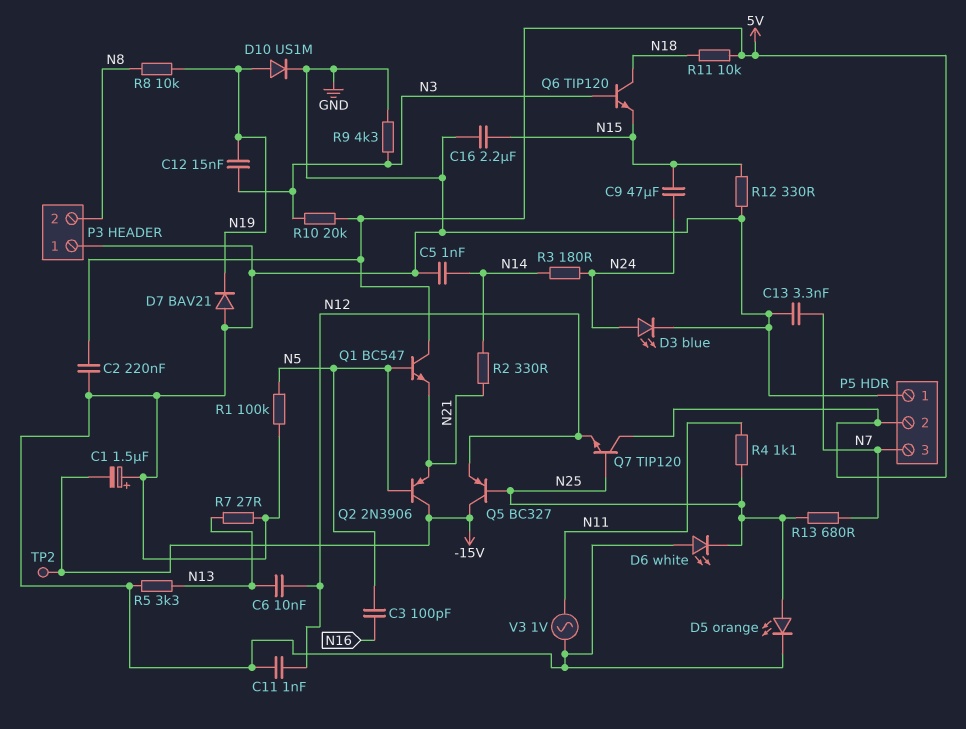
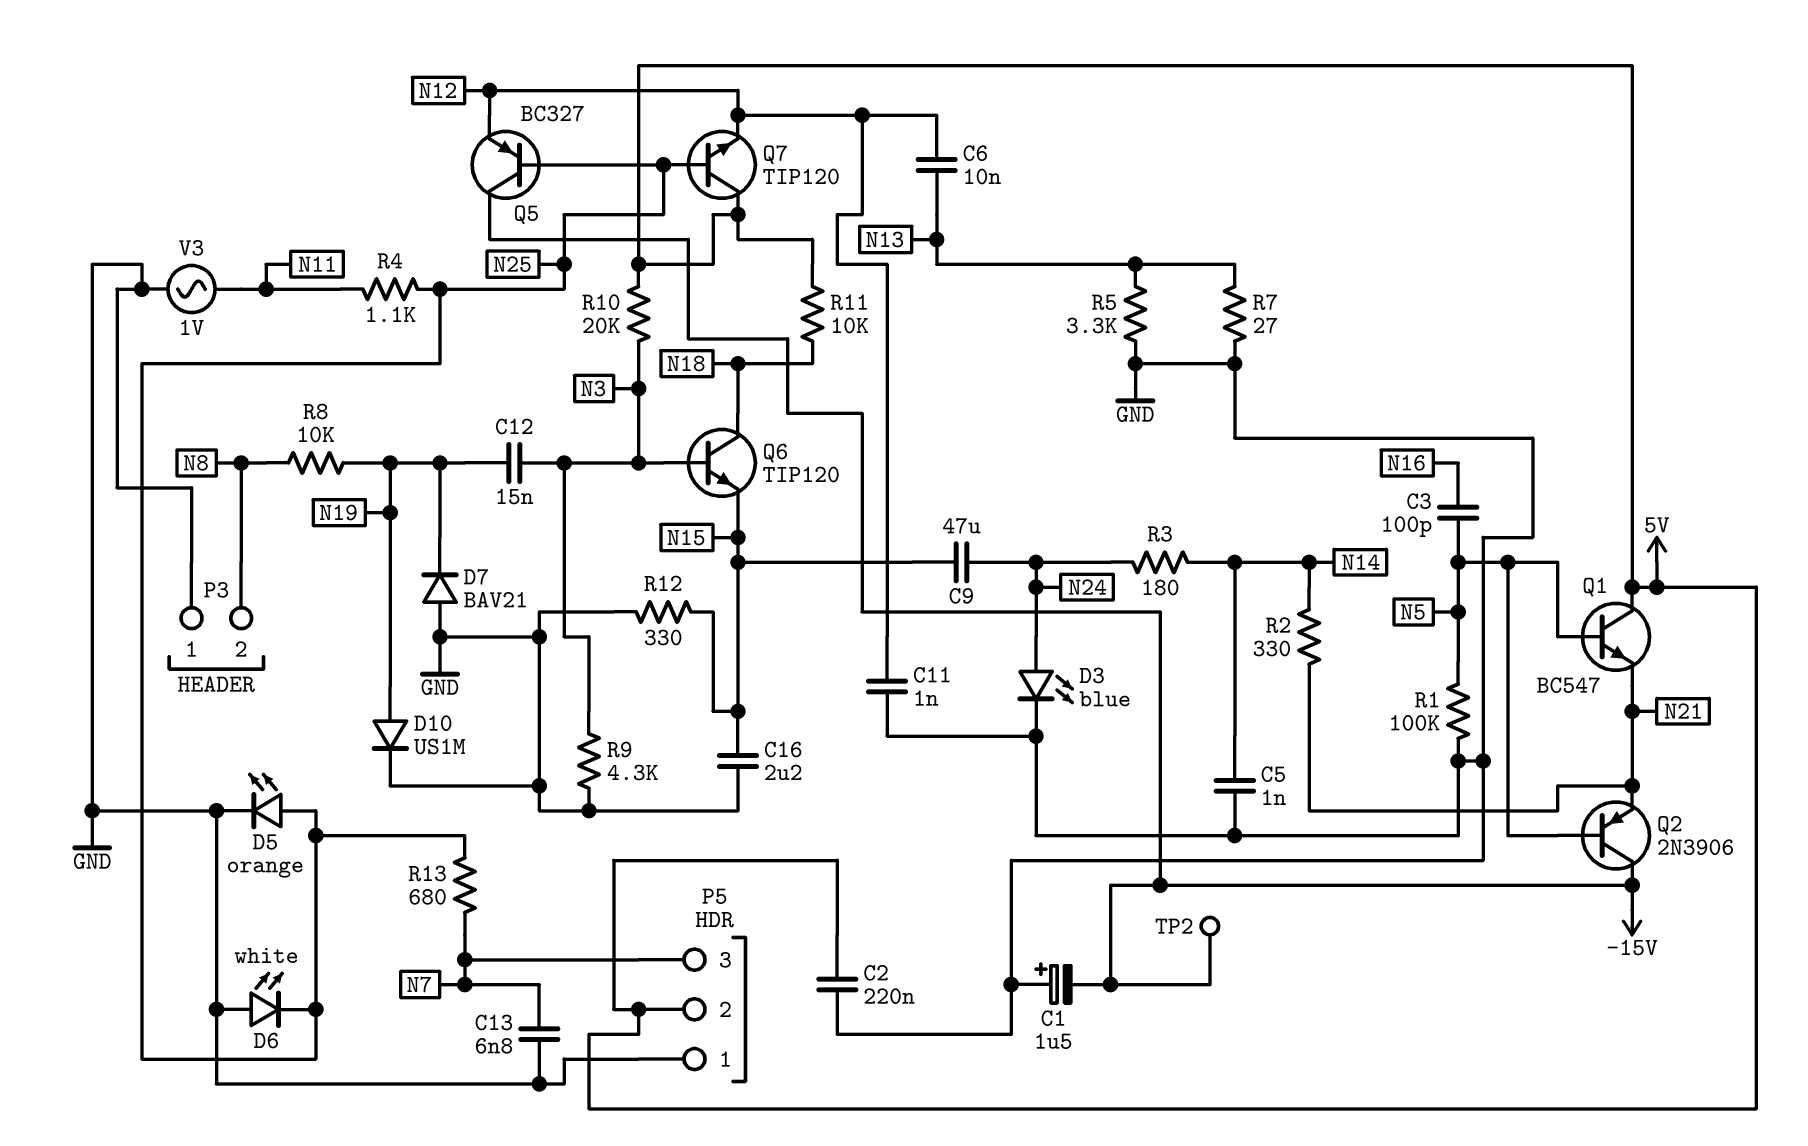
C13: 3.3nF (GND, N7) -> 6.8nF (GND, N7)

